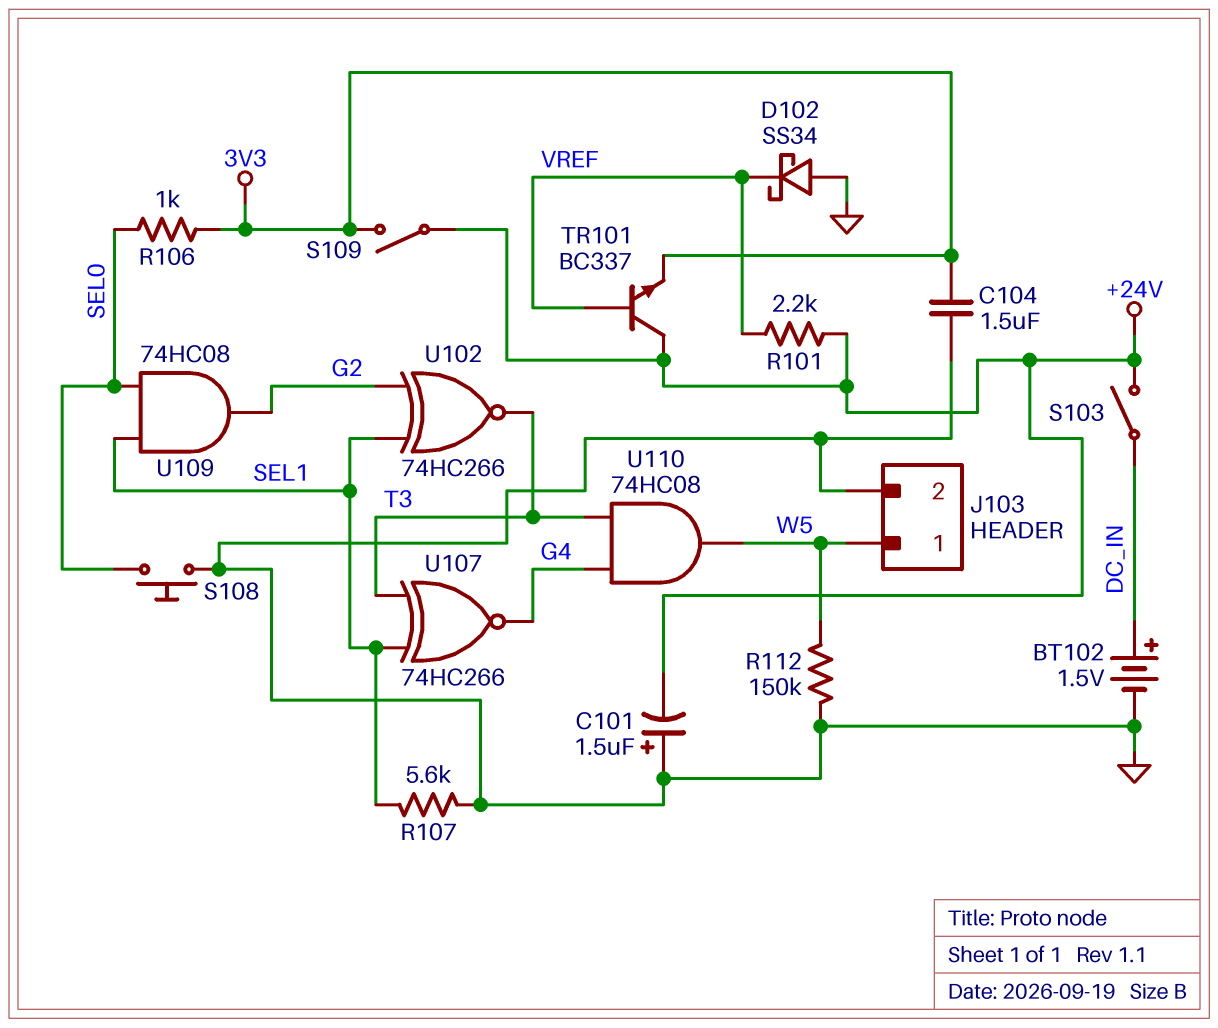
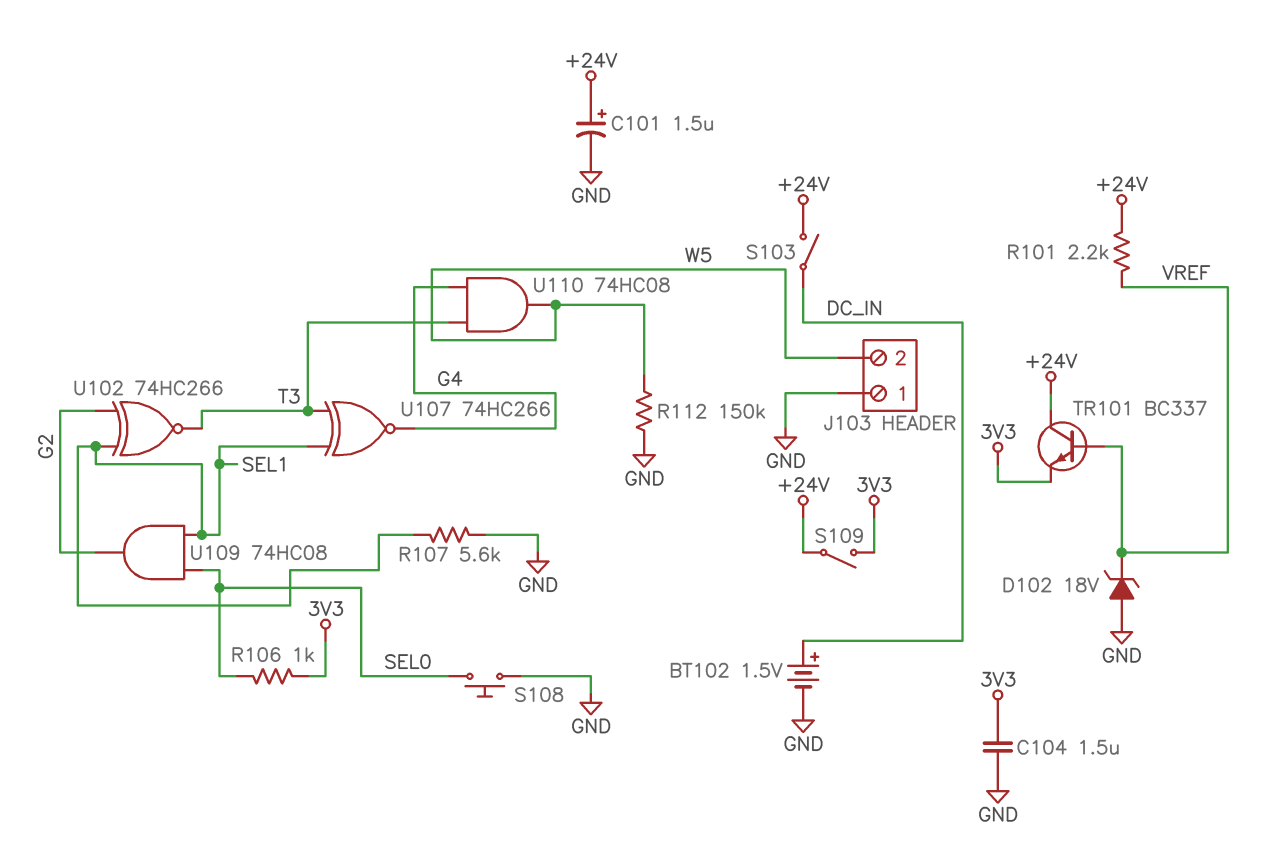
C101: 1.5uF (plus GND, minus +24V) -> 1.5uF (plus +24V, minus GND)
D102: schottky SS34 (A GND, K VREF) -> zener 18V (A GND, K VREF)
J103 pin 1: W5 -> GND
J103 pin 2: GND -> W5

